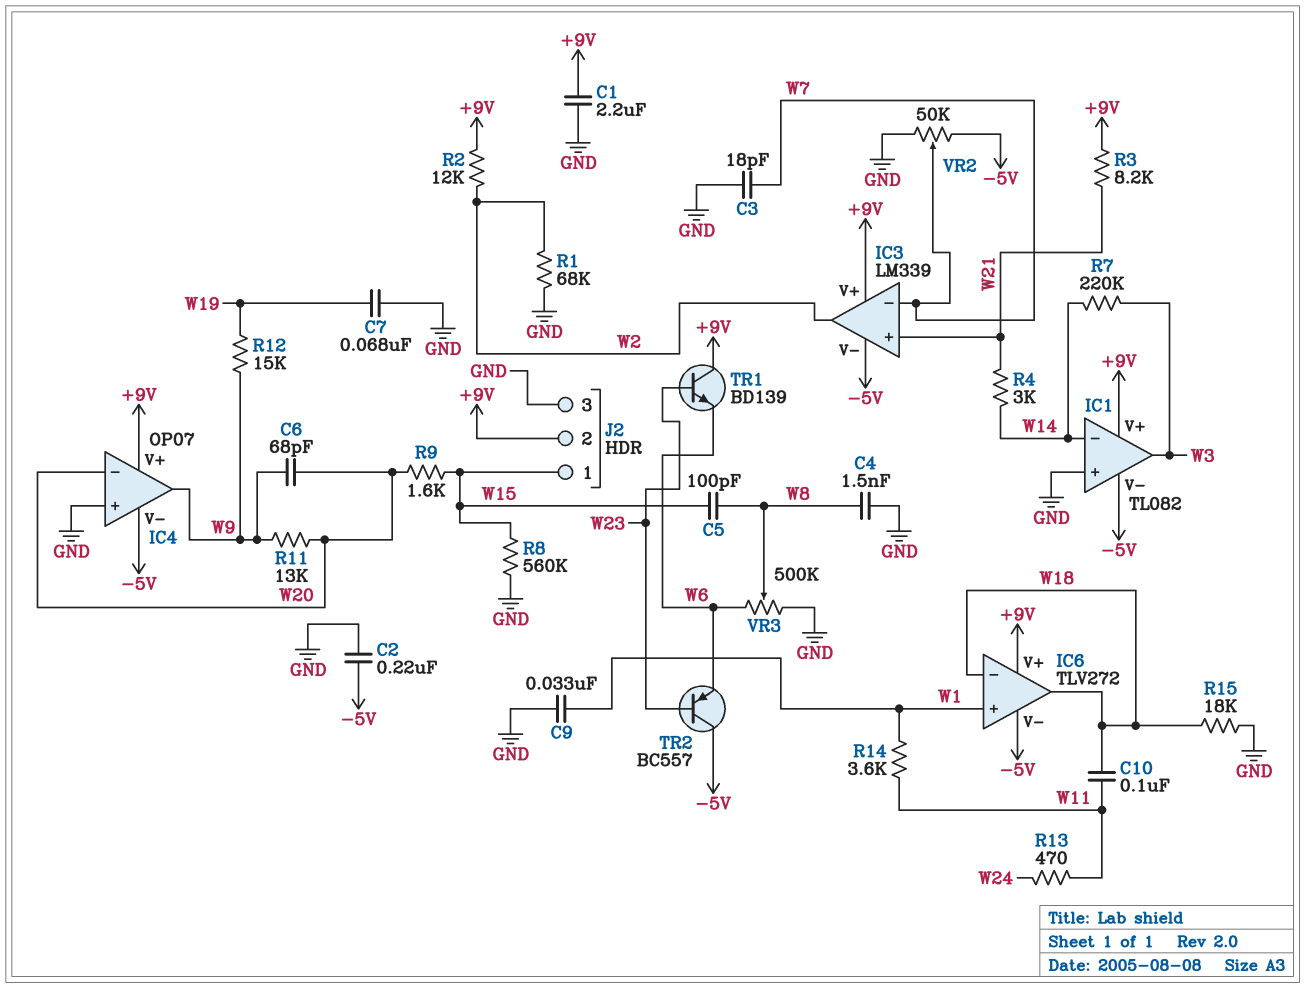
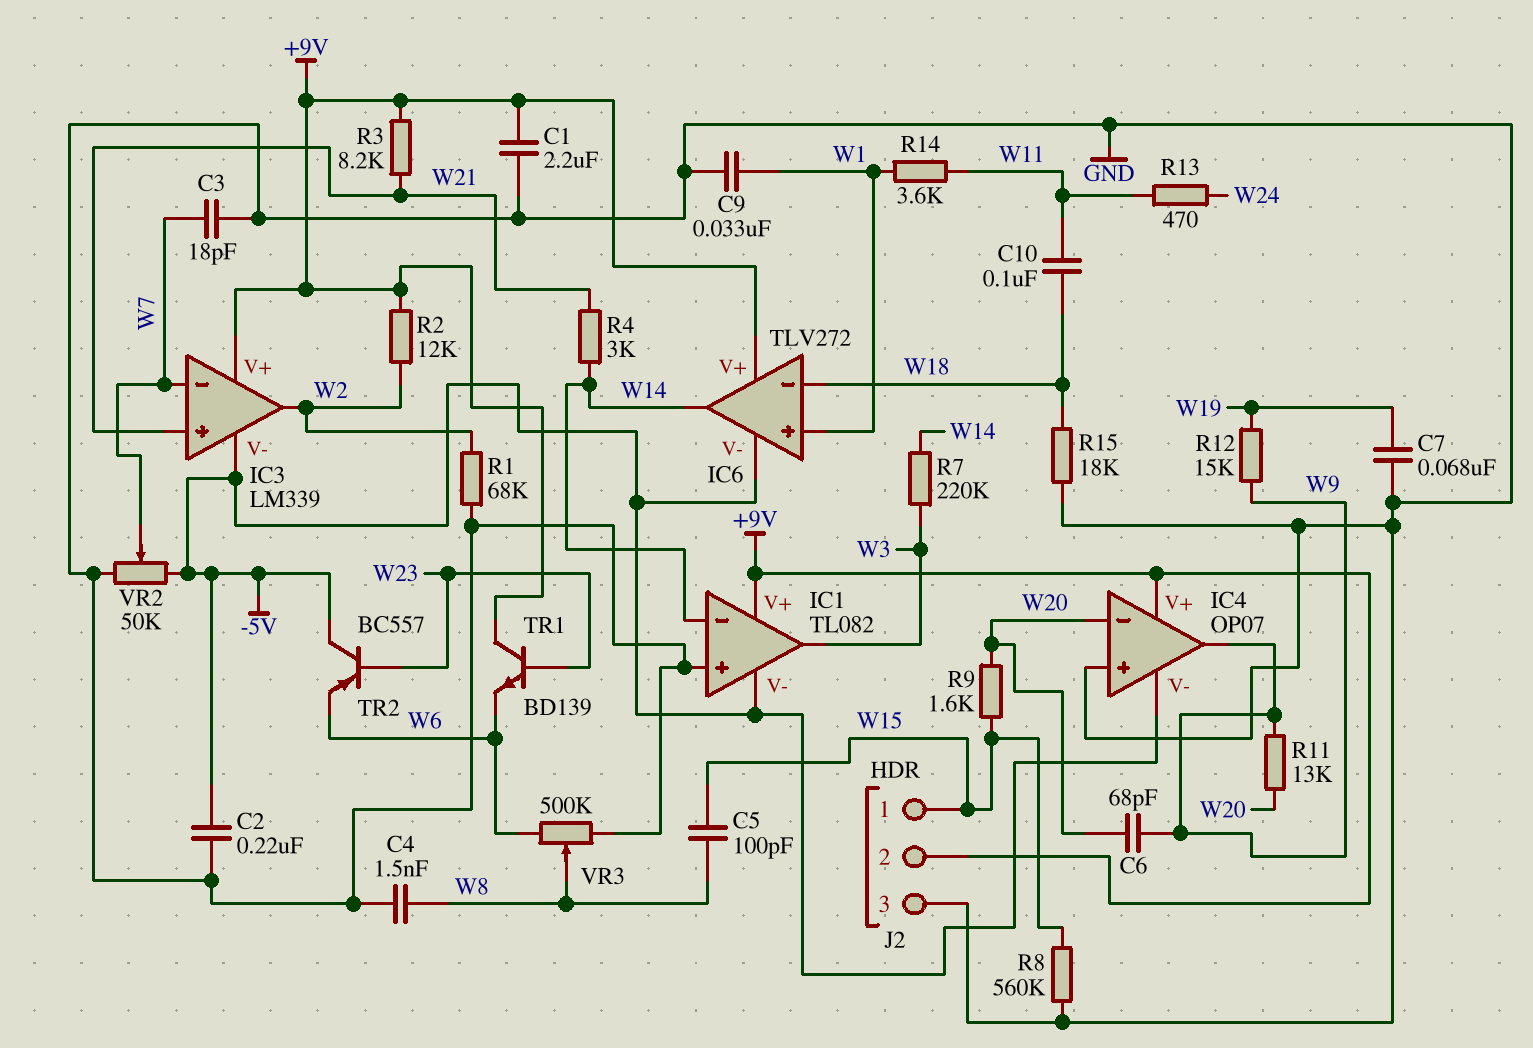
IC6 pin out: W18 -> W14

